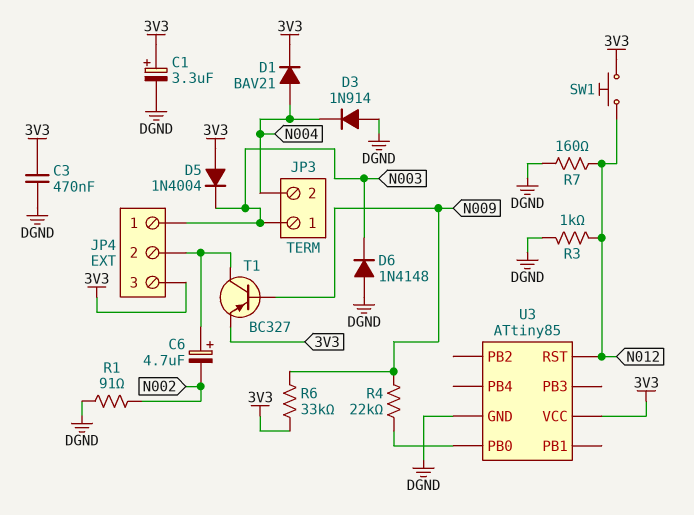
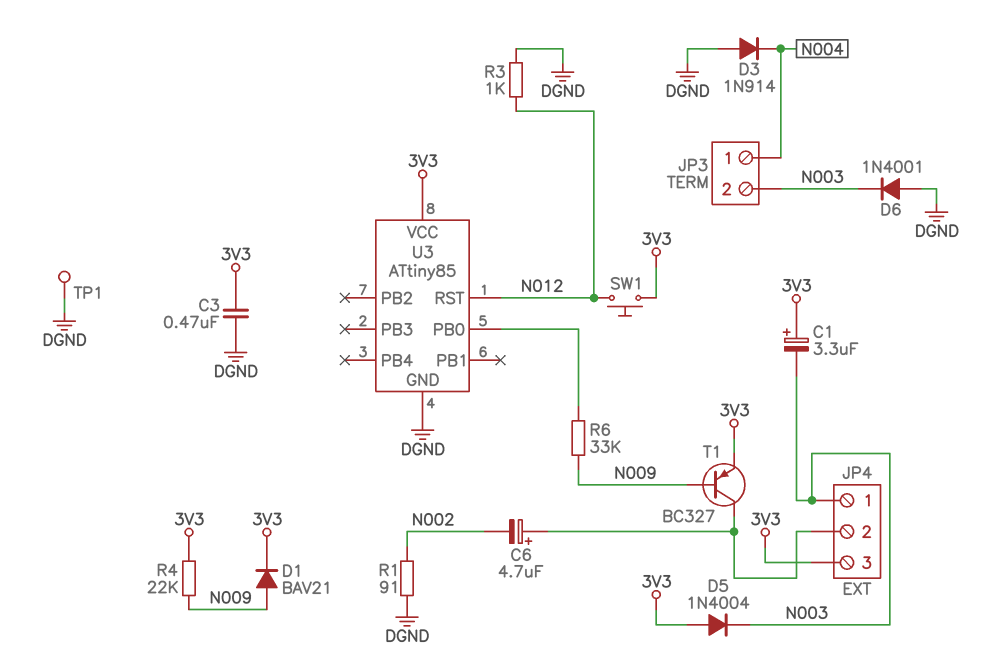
C1: 3.3uF (plus 3V3, minus DGND) -> 3.3uF (plus 3V3, minus N003)
D1: diode BAV21 (A N004, K 3V3) -> diode BAV21 (A N009, K 3V3)
D6: diode 1N4148 (A DGND, K N003) -> diode 1N4001 (A DGND, K N003)
JP3 pin 1: N003 -> N004
JP3 pin 2: N004 -> N003
R4: 22k (N009, U3/PB0) -> 22k (3V3, N009)
R6: 33k (3V3, N009) -> 33k (N009, U3/PB0)
R7: 160 (DGND, N012) -> none
TP1: none -> test point (DGND)

